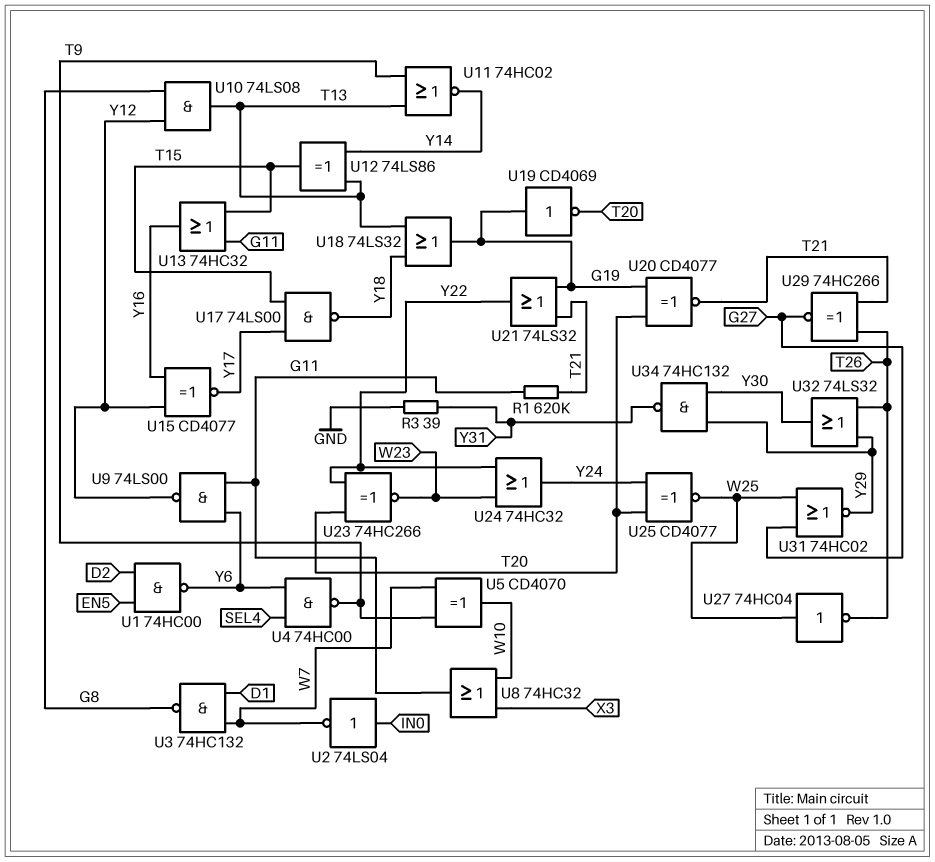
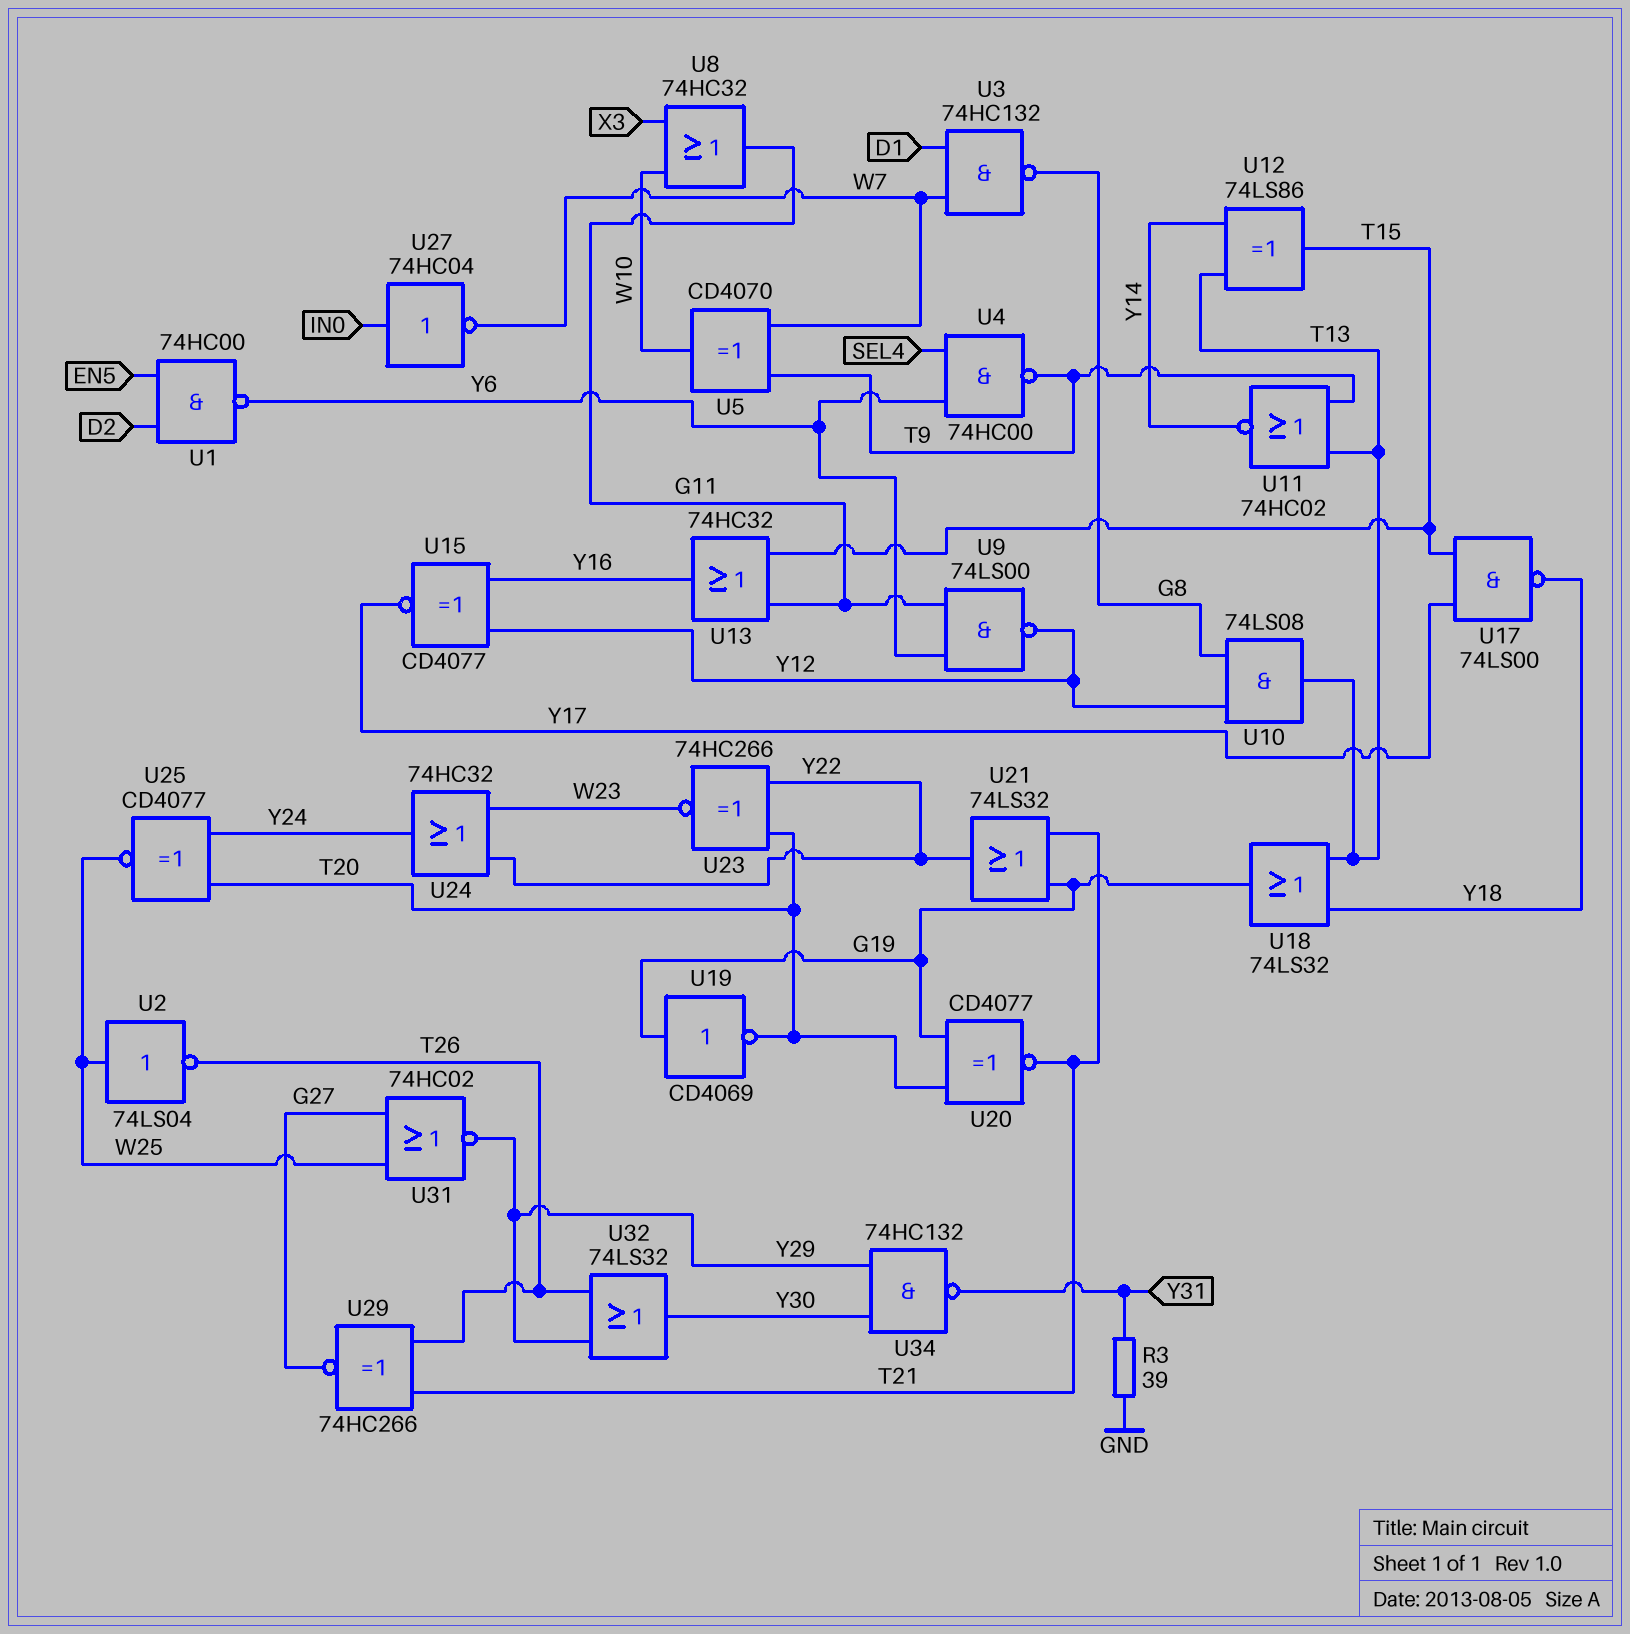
R1: 620k (G11, T21) -> none
U2: NOT 74LS04 (in IN0, out W7) -> NOT 74LS04 (in W25, out T26)
U27: NOT 74HC04 (in W25, out T26) -> NOT 74HC04 (in IN0, out W7)

